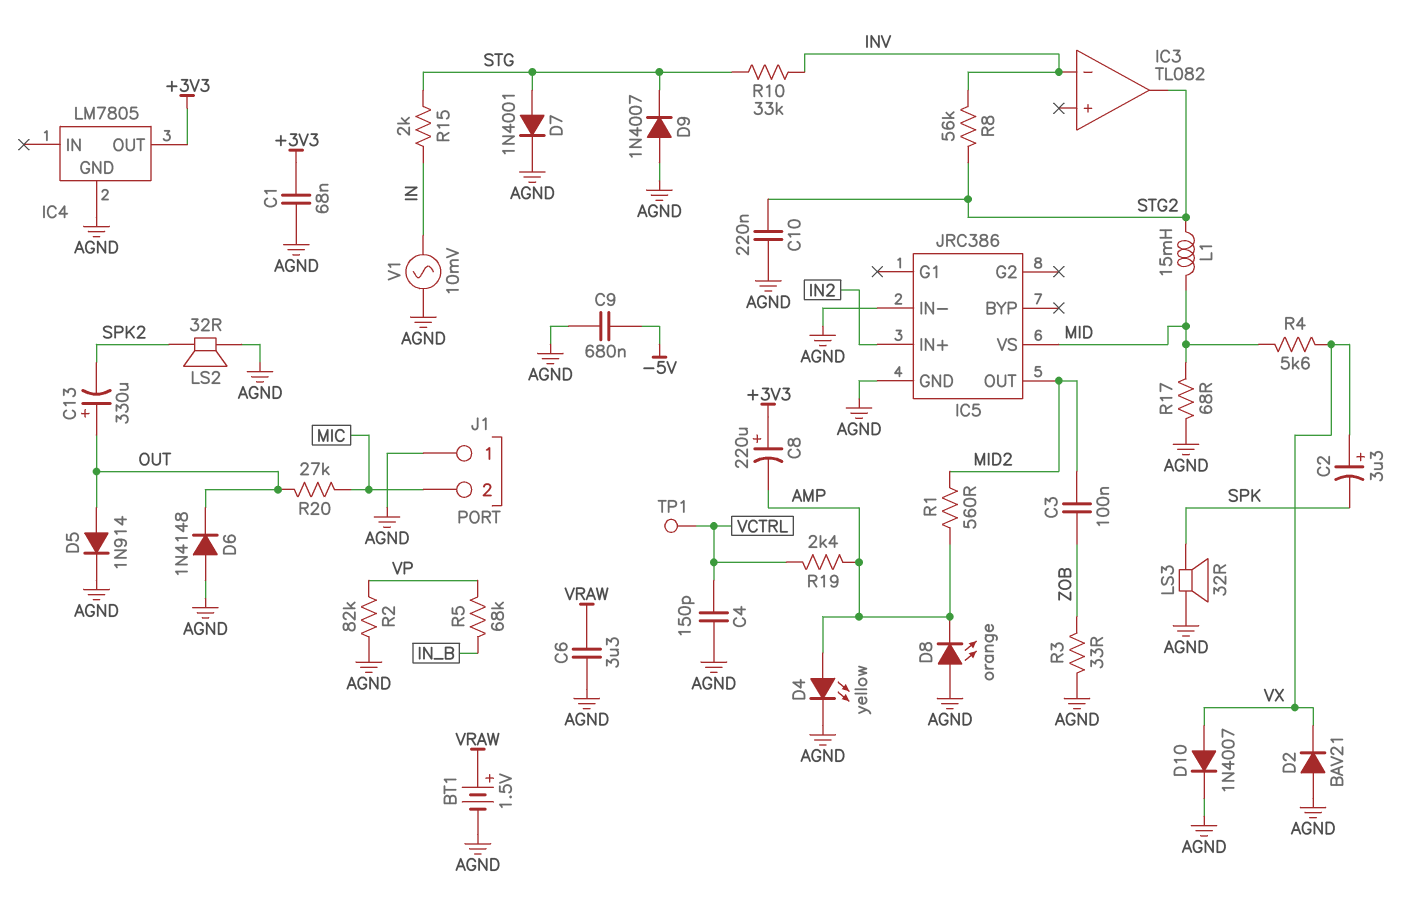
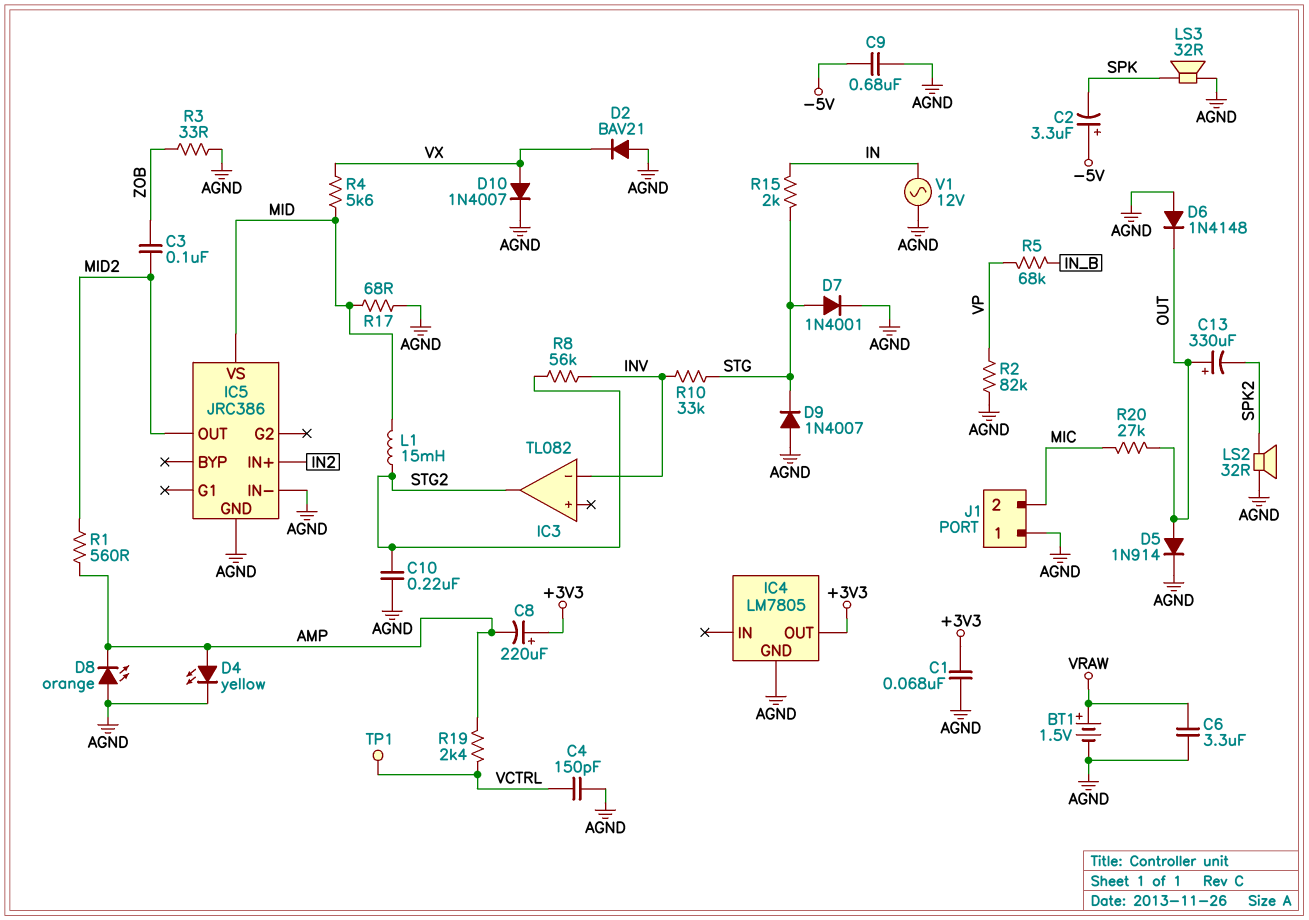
C2: 3.3uF (plus VX, minus SPK) -> 3.3uF (plus -5V, minus SPK)
V1: AC 10mV (AGND, IN) -> AC 12V (AGND, IN)

